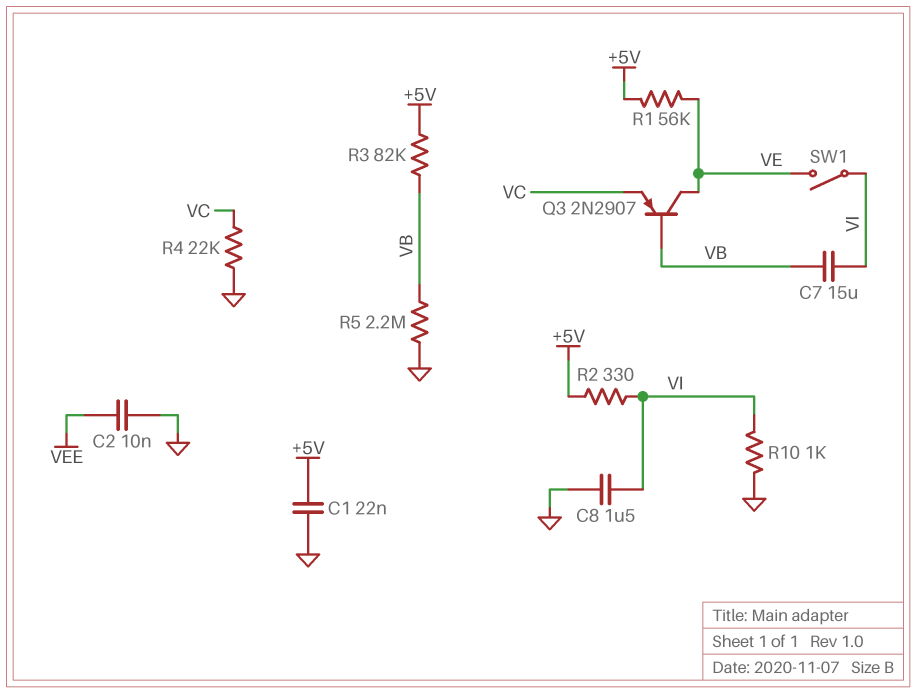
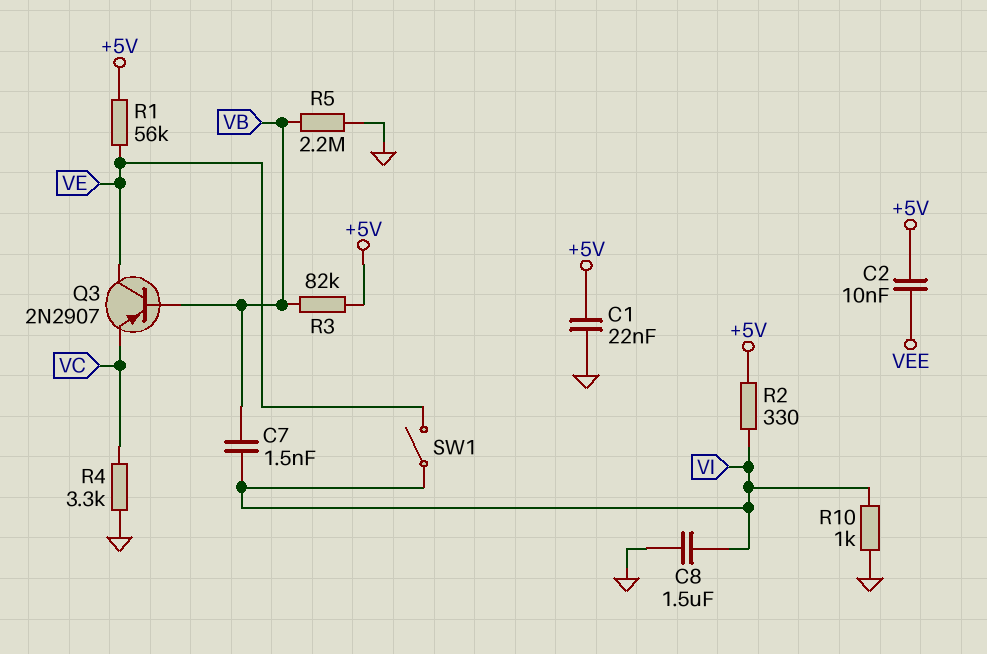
C2: 10nF (GND, VEE) -> 10nF (+5V, VEE)
C7: 15uF (VB, VI) -> 1.5nF (VB, VI)
R4: 22k (GND, VC) -> 3.3k (GND, VC)

